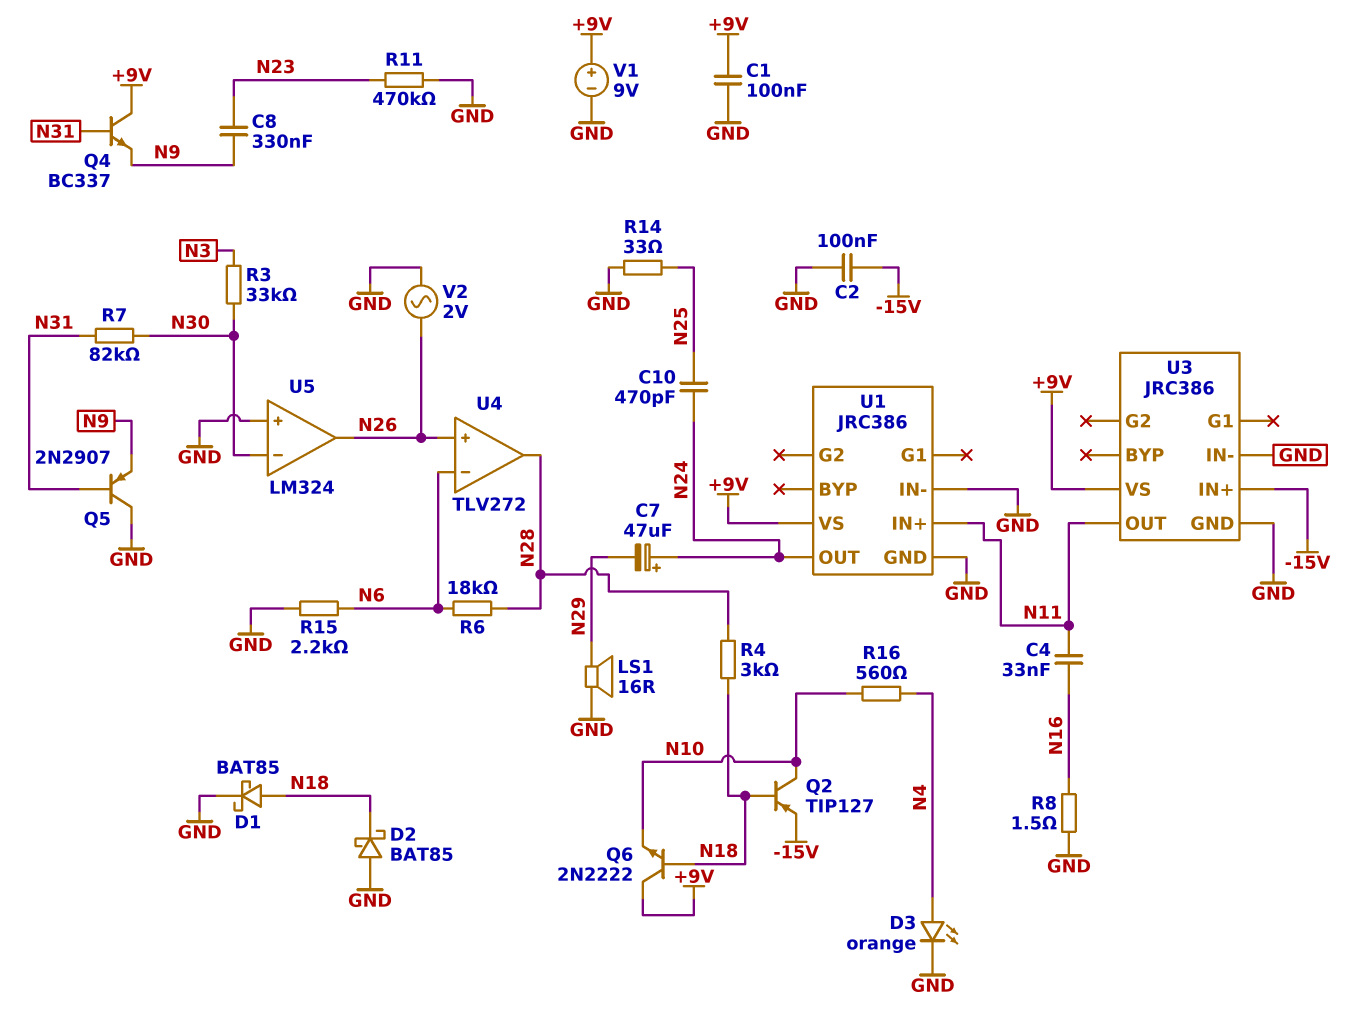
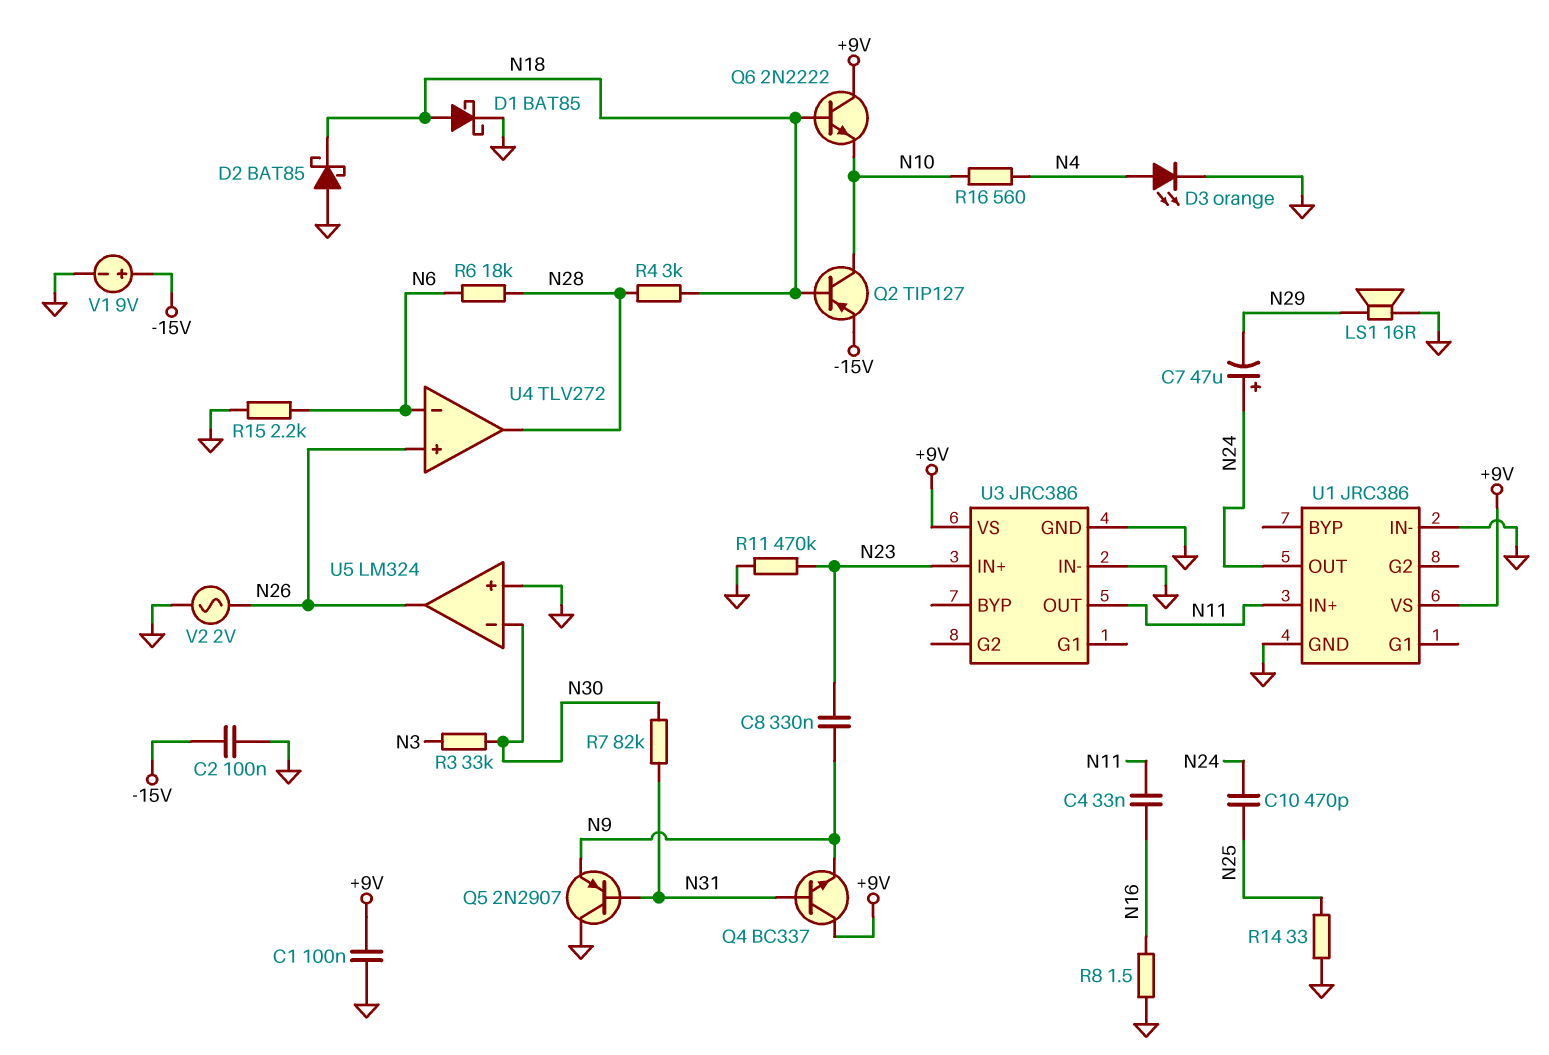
U3 pin IN+: -15V -> N23
V1: 9V (plus +9V, minus GND) -> 9V (plus -15V, minus GND)

